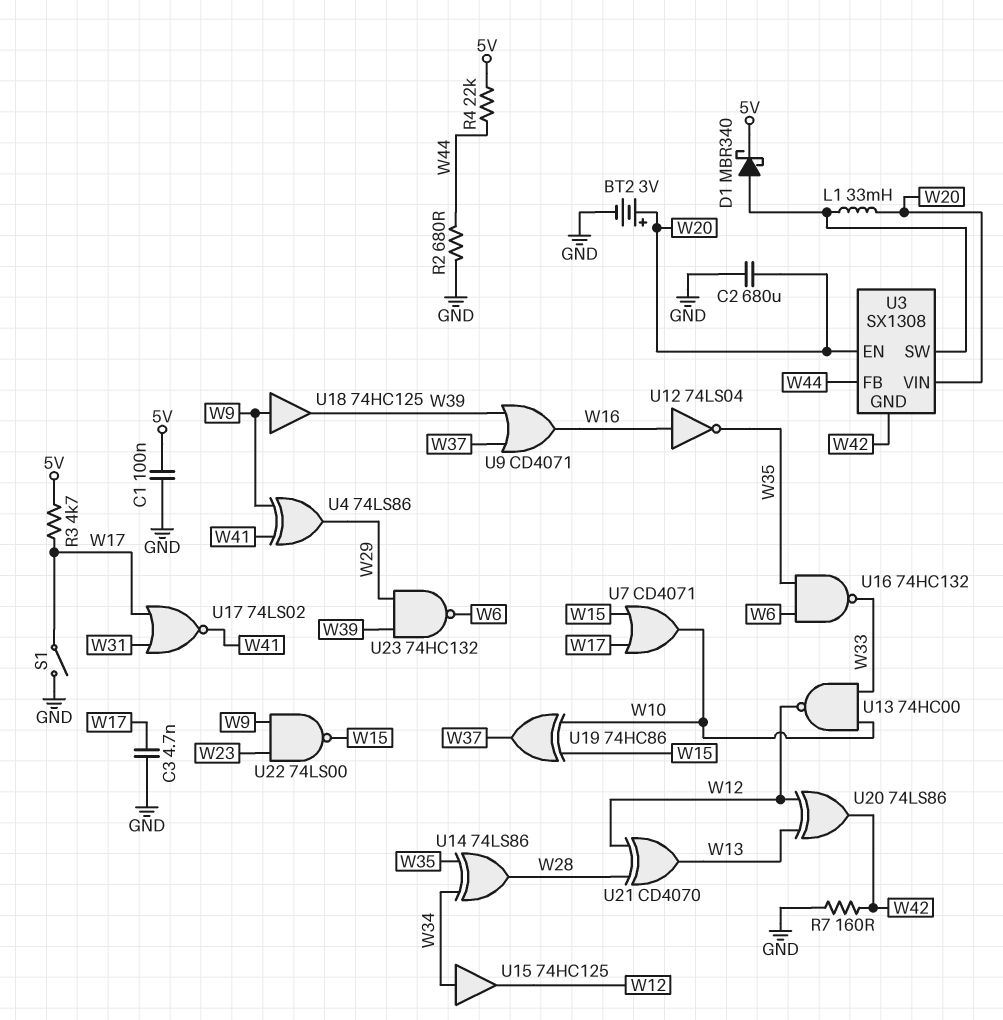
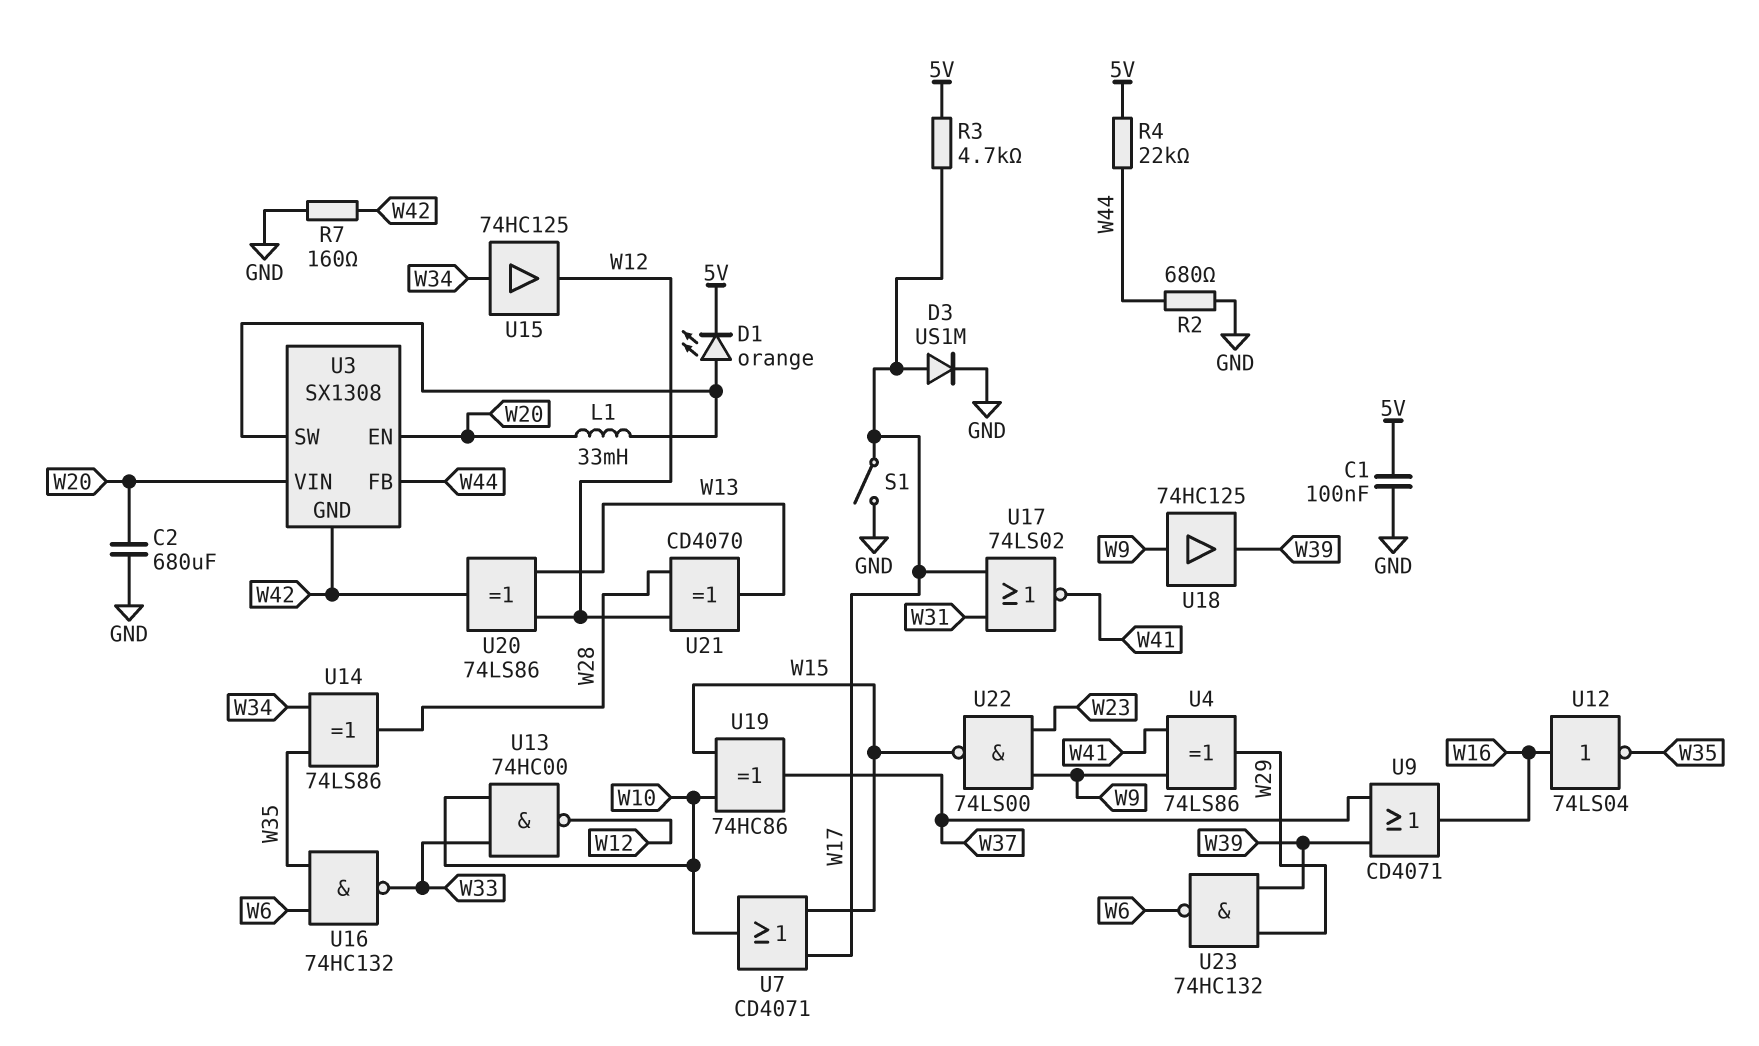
BT2: 3V (plus W20, minus GND) -> none
C3: 4.7nF (GND, W17) -> none
D1: schottky MBR340 (A U3/SW, K 5V) -> LED orange (A U3/SW, K 5V)
D3: none -> diode US1M (A W17, K GND)

